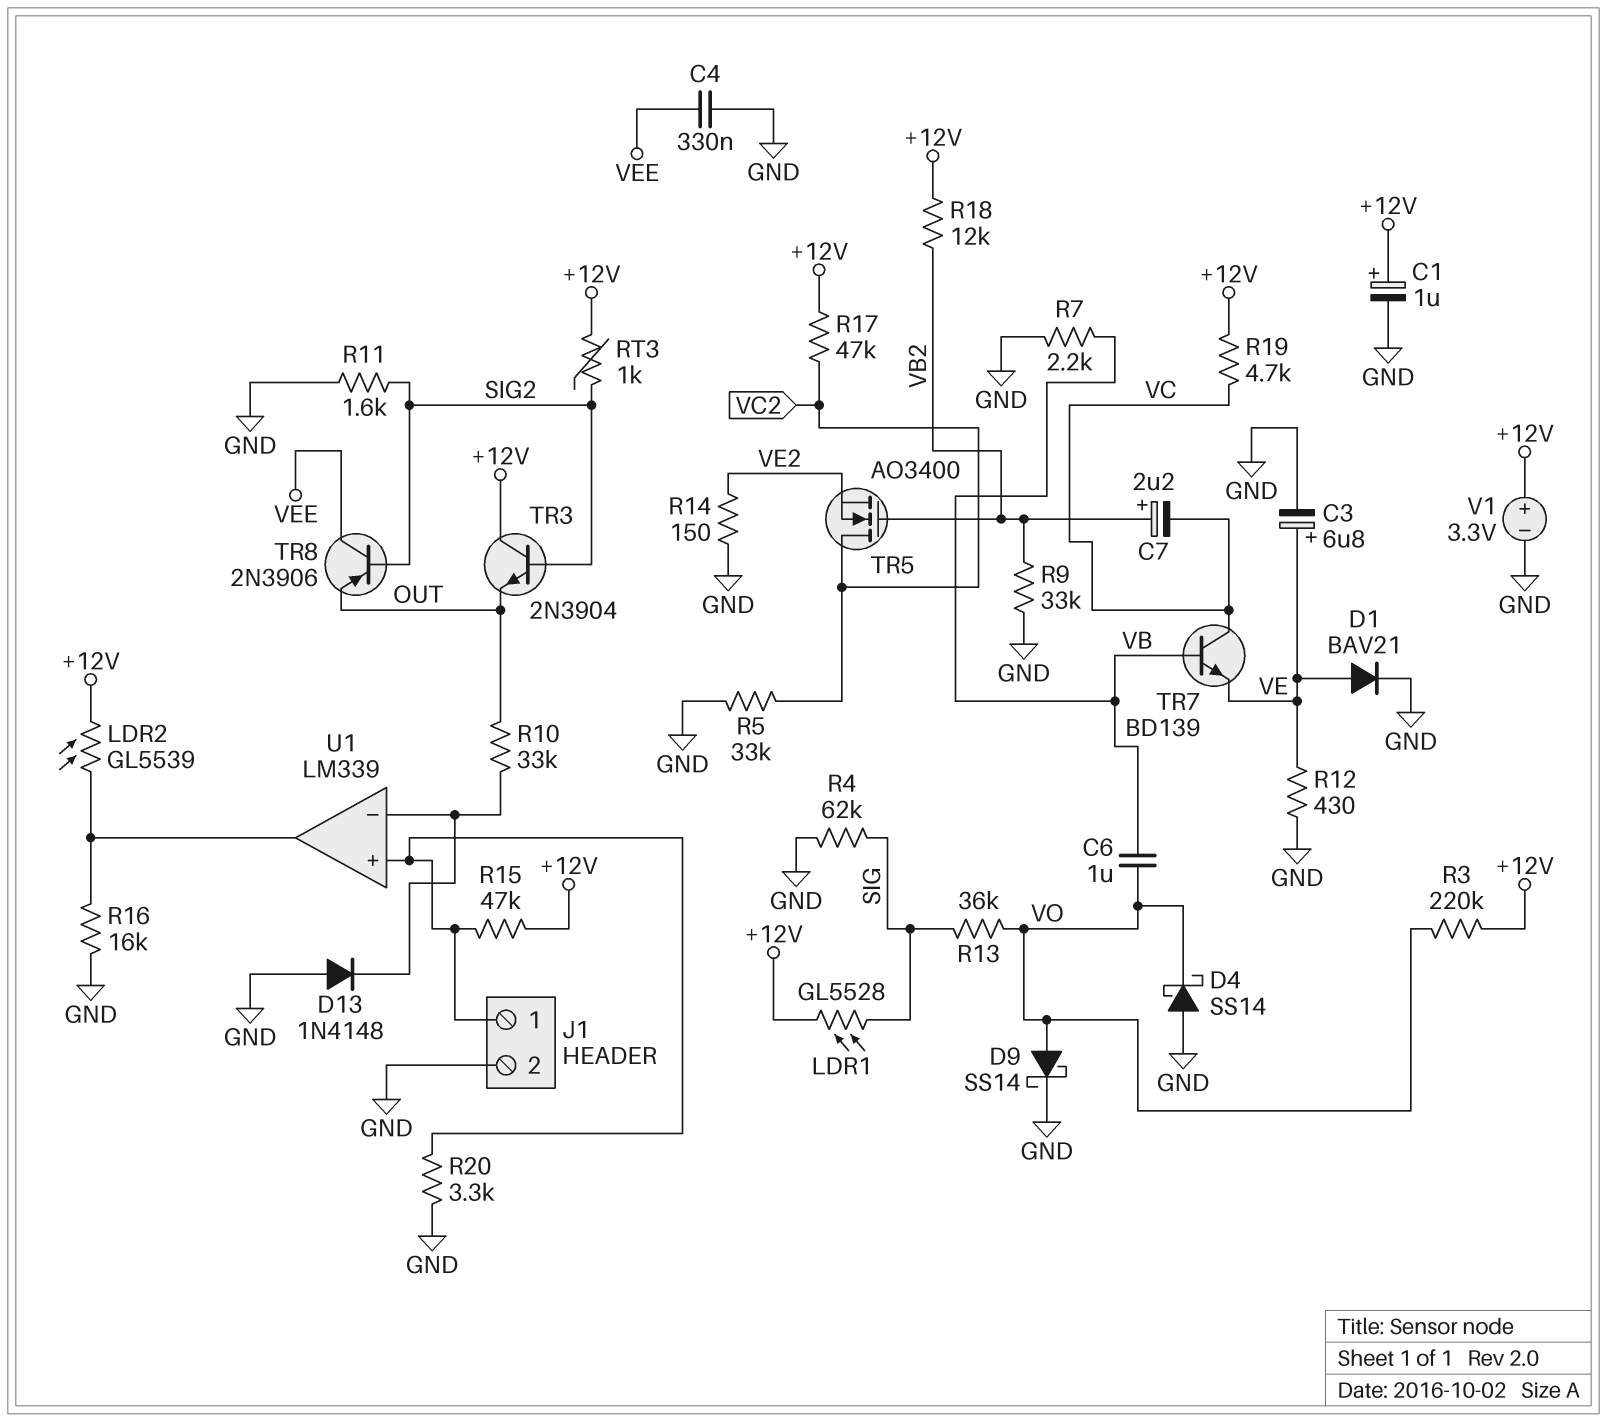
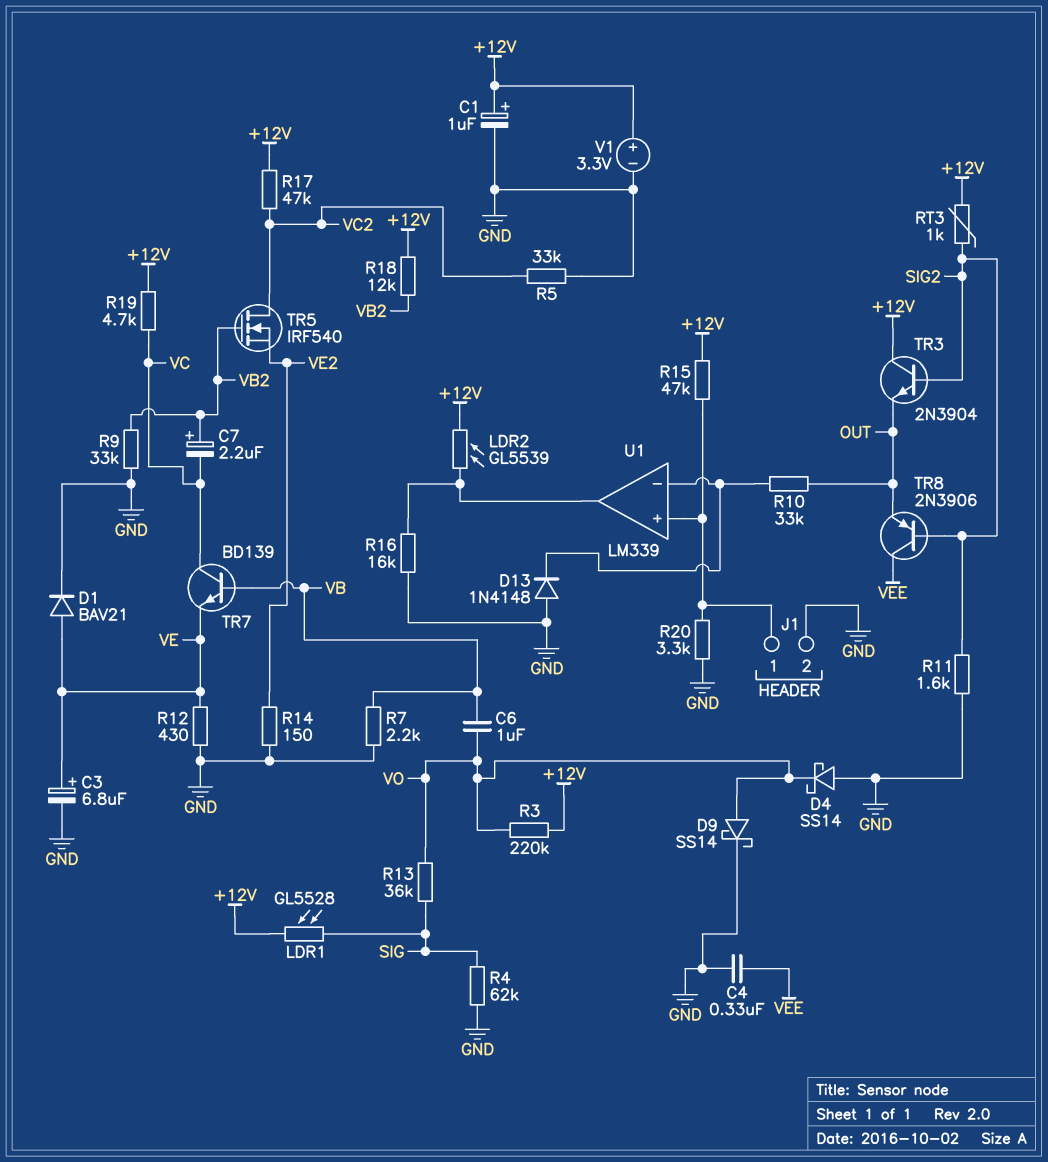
TR5: NMOS AO3400 (G VB2, D VC2, S VE2) -> NMOS IRF540 (G VB2, D VC2, S VE2)

